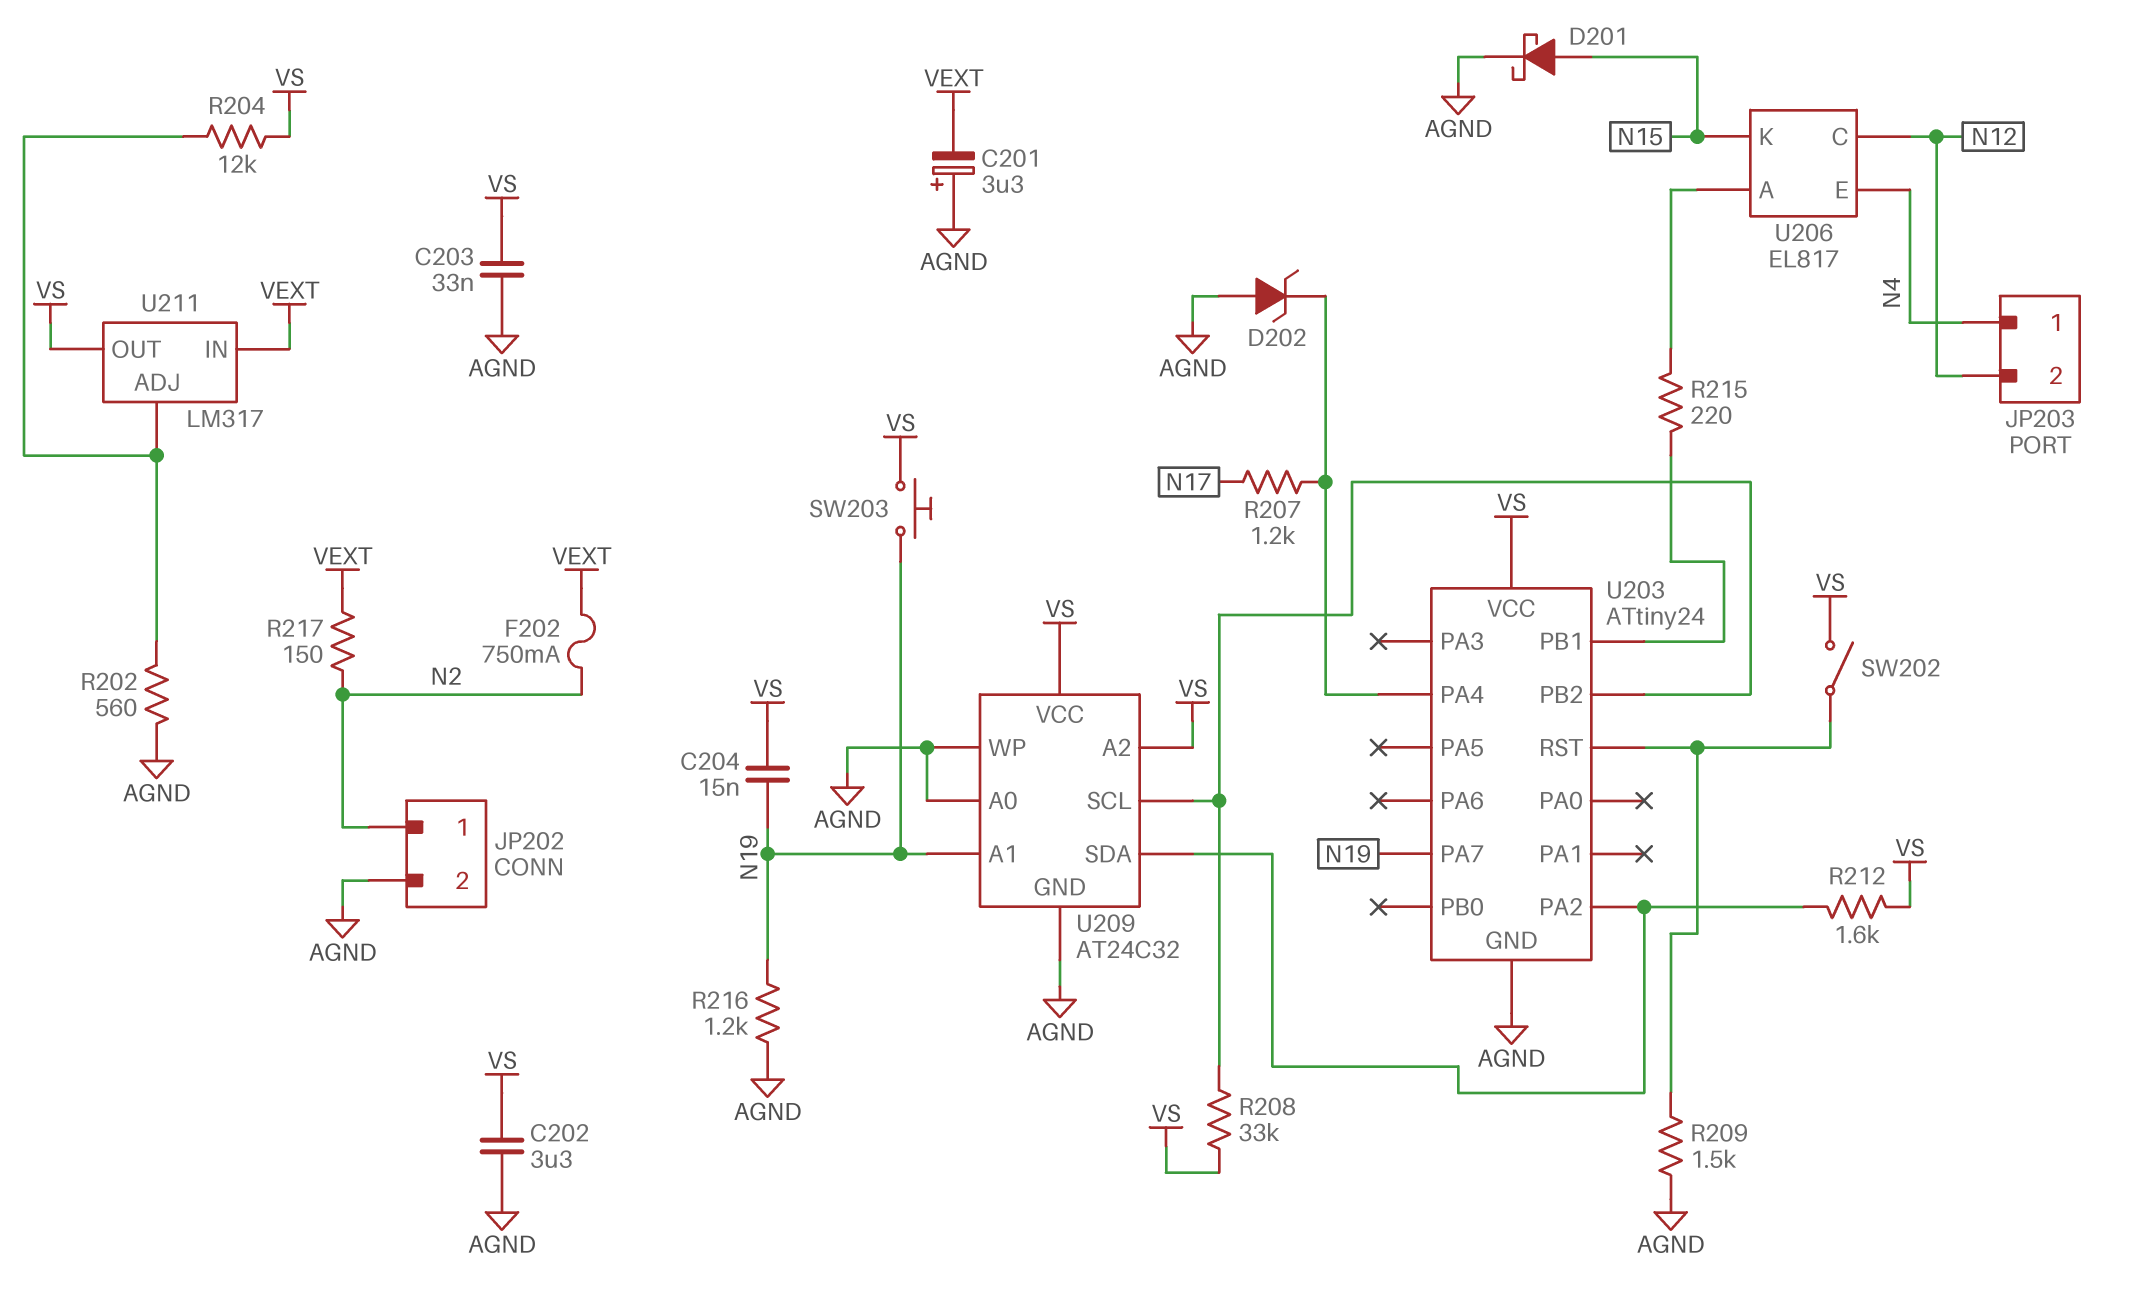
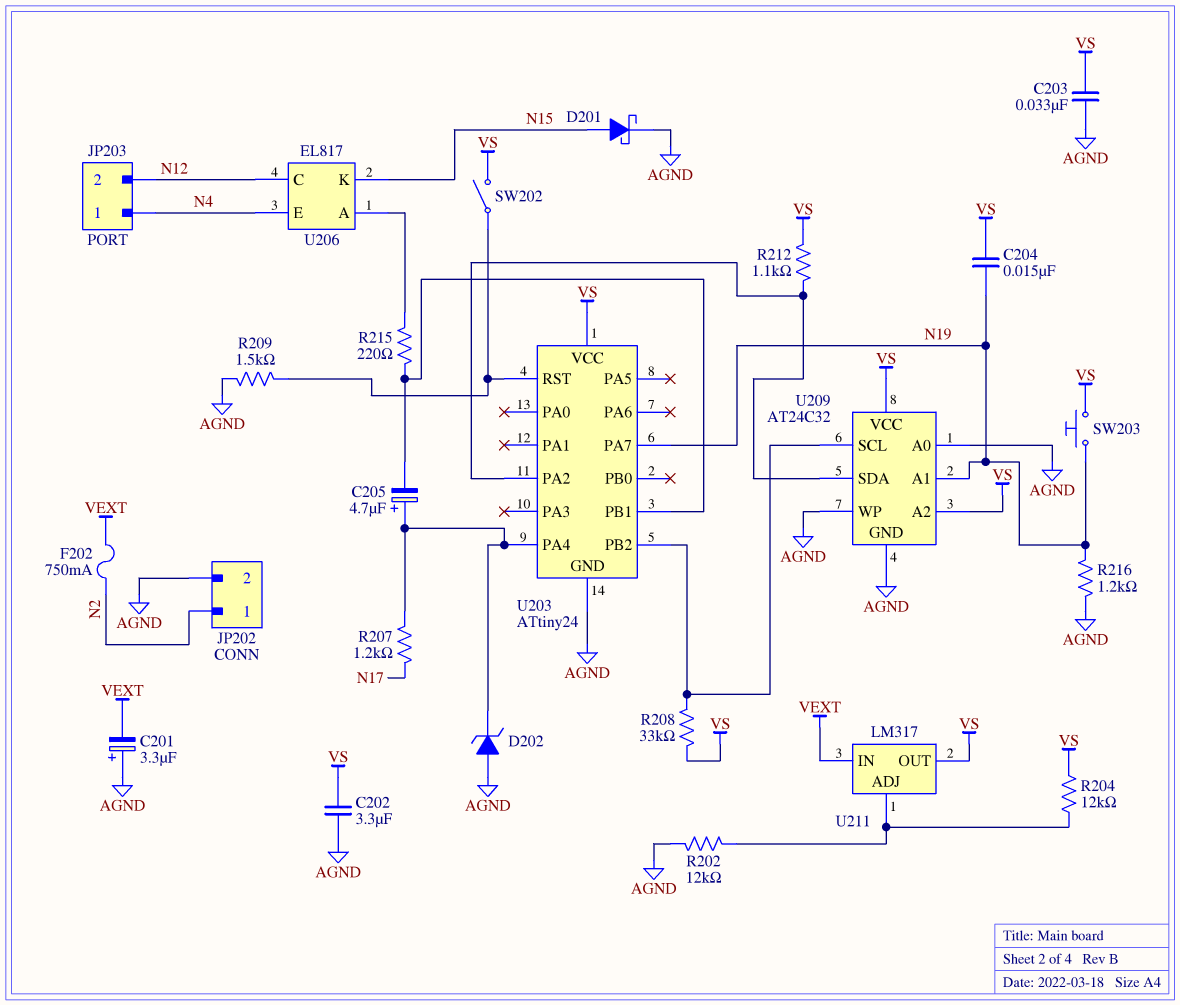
C205: none -> 4.7uF (plus U203/PA4, minus U203/PB1)
R202: 560 (AGND, U211/ADJ) -> 12k (AGND, U211/ADJ)
R212: 1.6k (U203/PA2, VS) -> 1.1k (U203/PA2, VS)
R217: 150 (N2, VEXT) -> none

